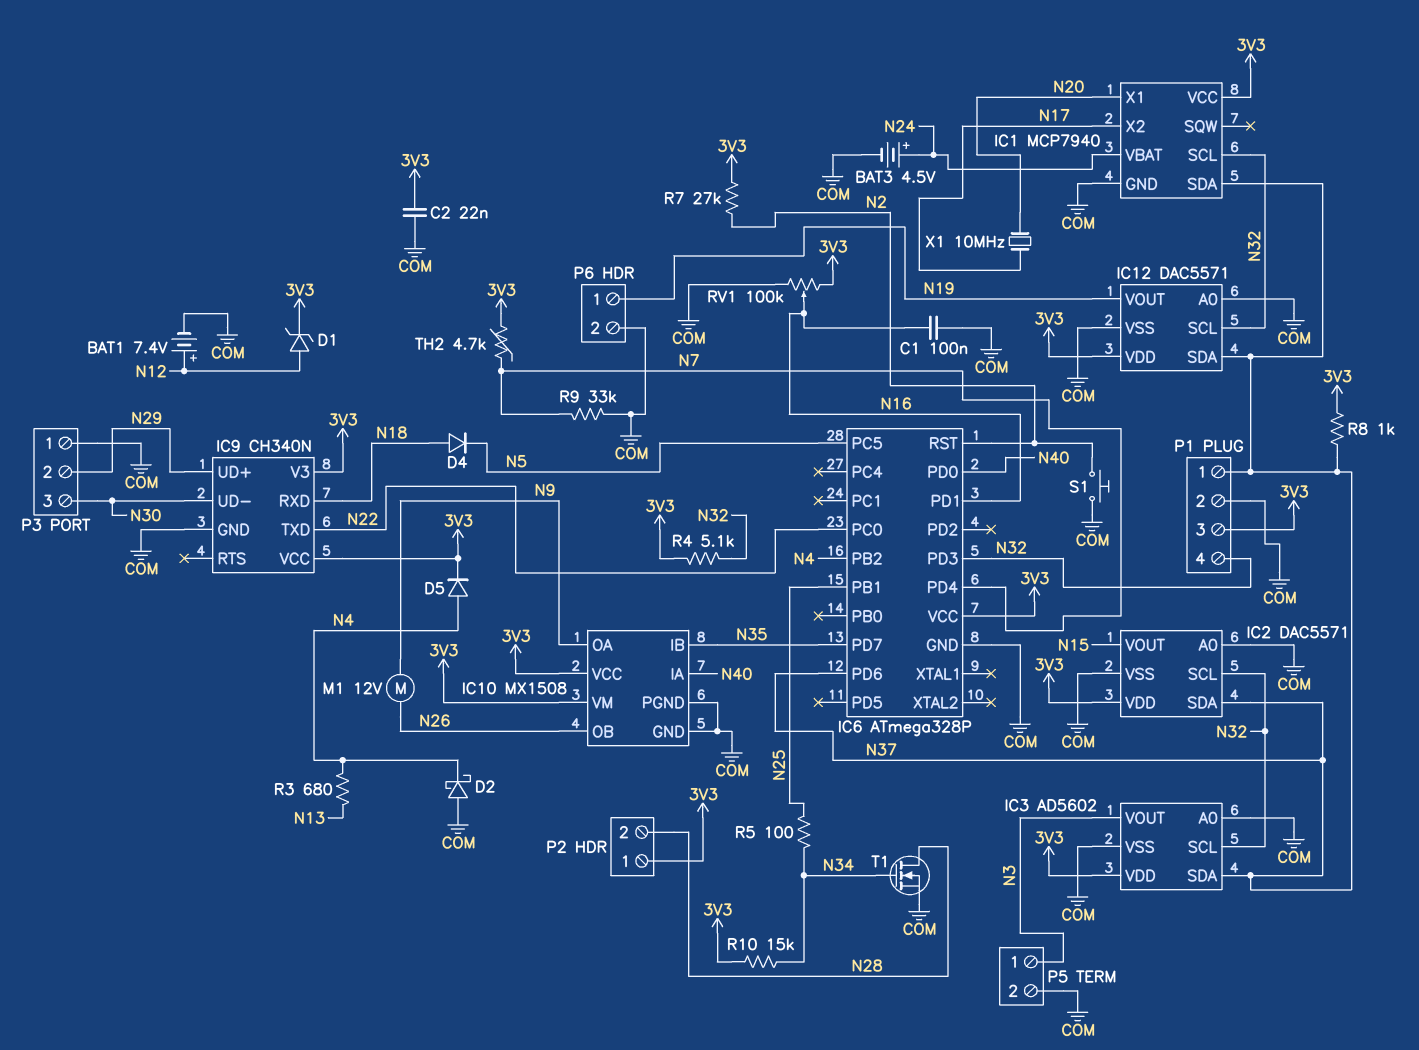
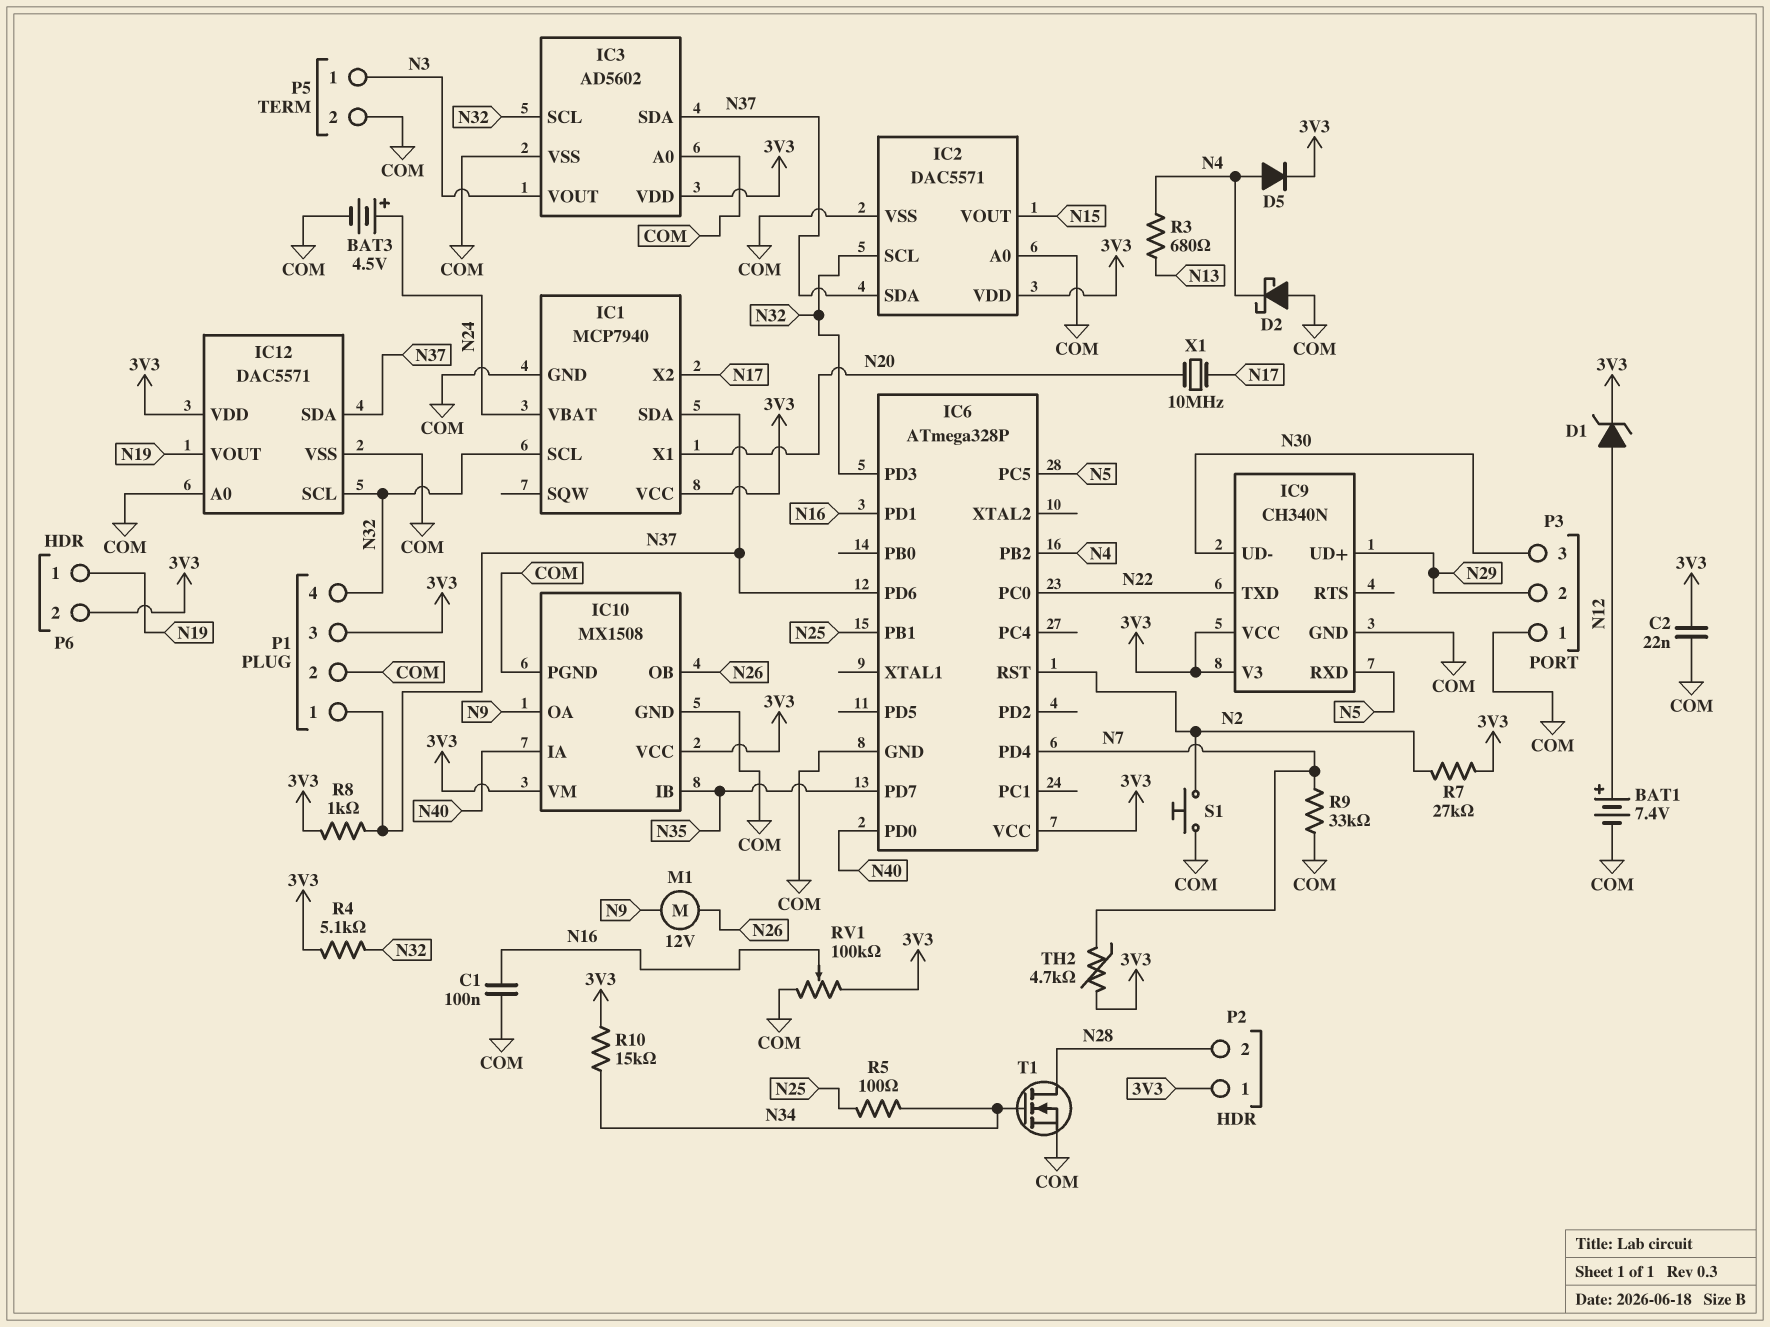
D4: diode (A N18, K N5) -> none
IC9 pin RXD: N18 -> N5
P6 pin 2: COM -> 3V3

